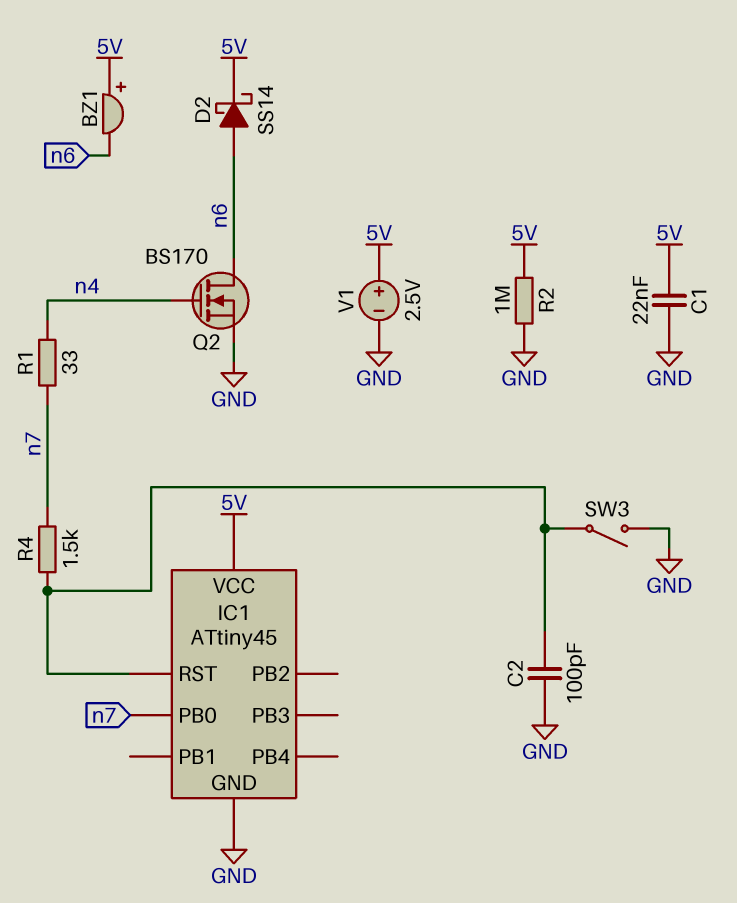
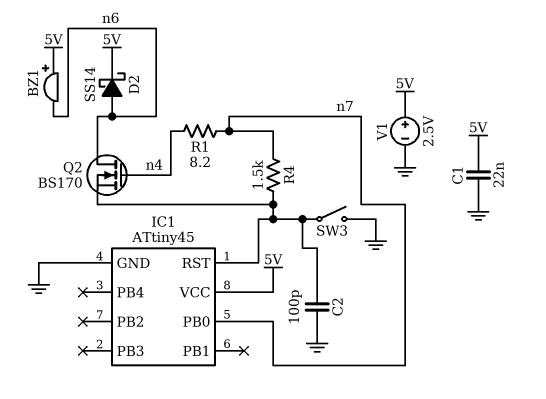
Q2: NMOS BS170 (G n4, D n6, S GND) -> NMOS BS170 (G n4, D n6, S IC1/RST)
R1: 33 (n4, n7) -> 8.2 (n4, n7)
R2: 1M (5V, GND) -> none

